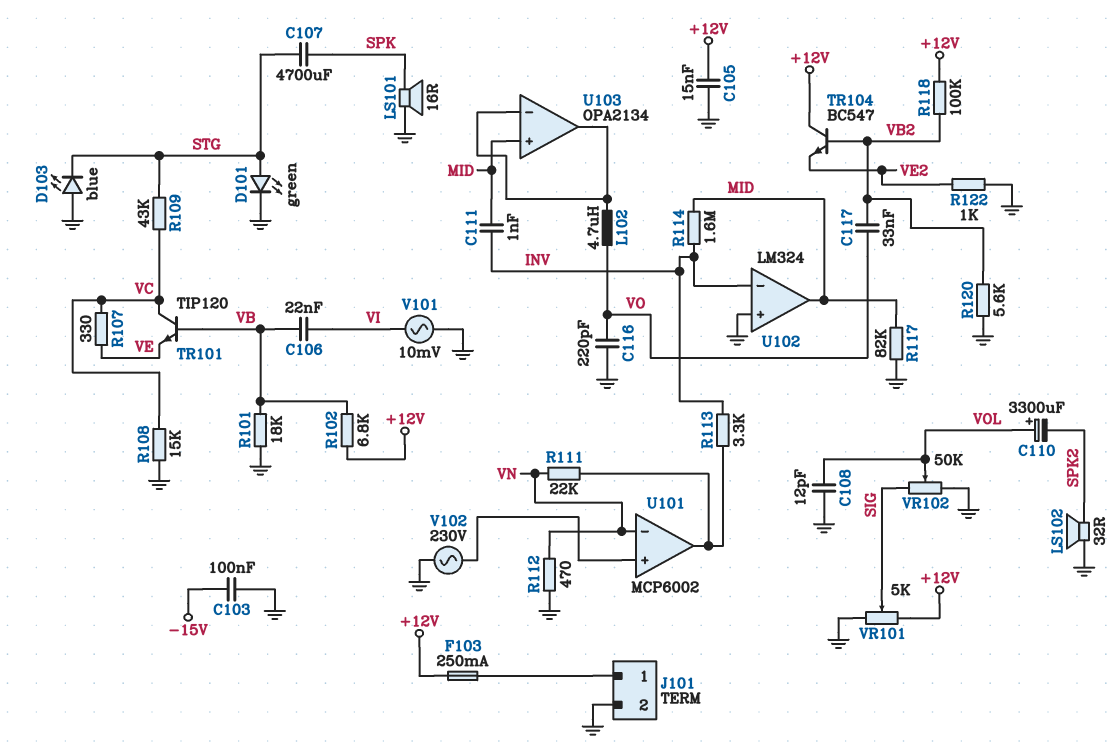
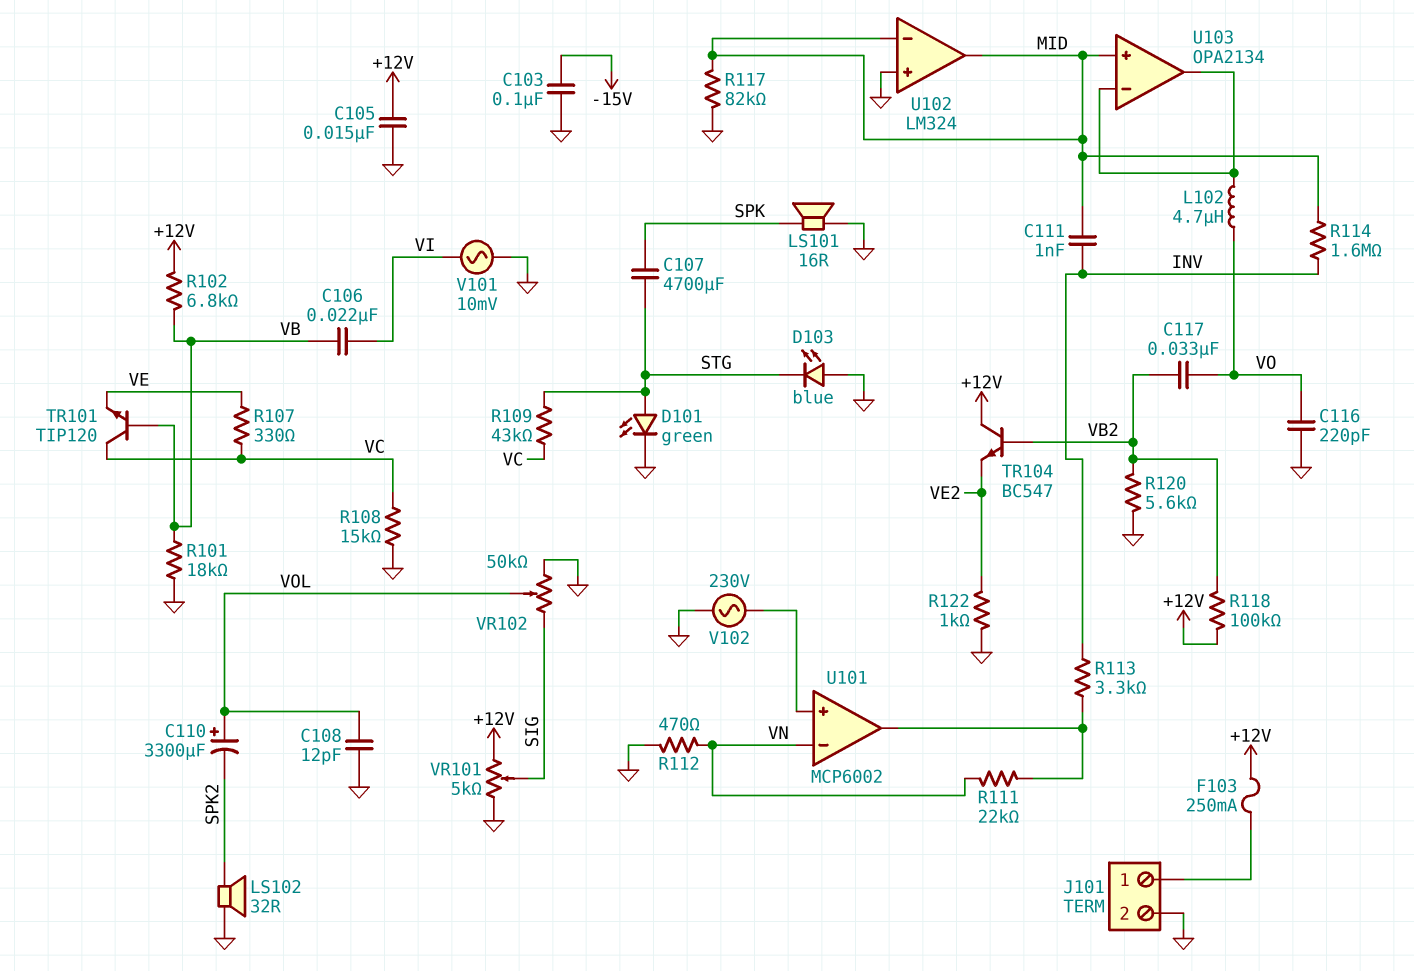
U102 pin in-: INV -> MID

